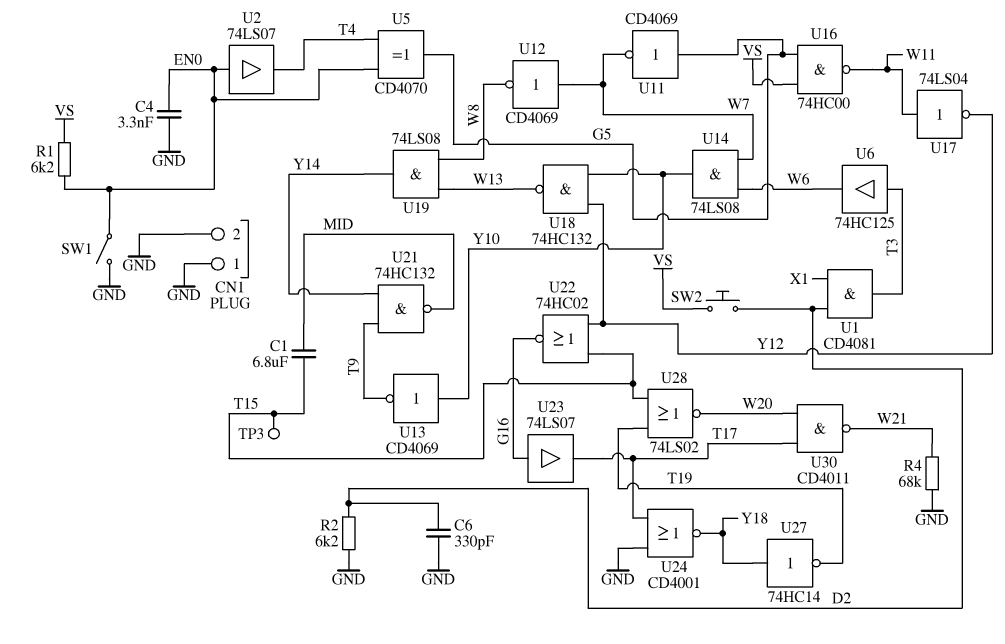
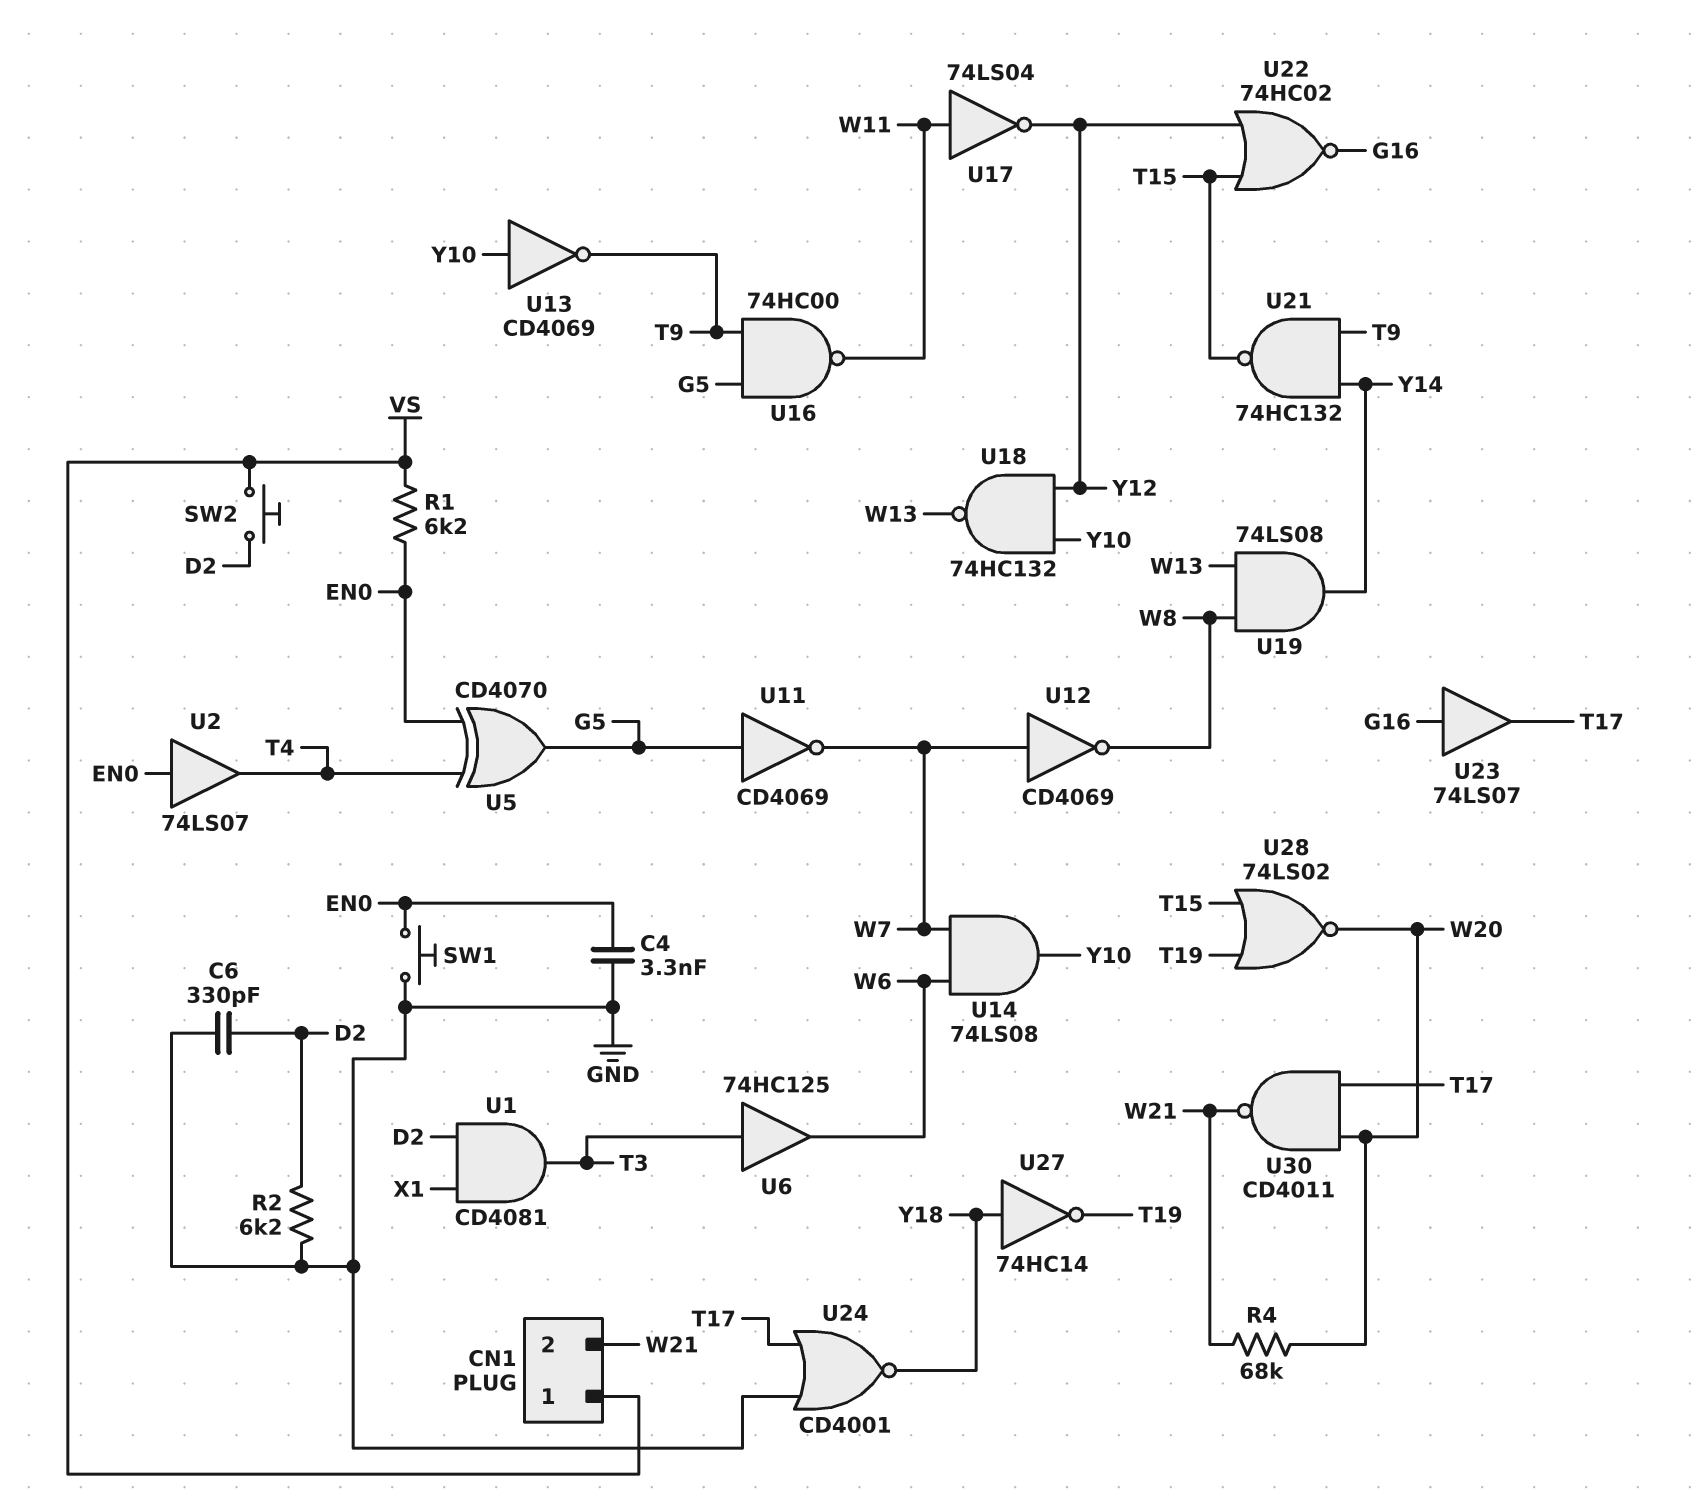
C1: 6.8uF (MID, T15) -> none
CN1 pin 1: GND -> VS
CN1 pin 2: GND -> W21
R4: 68k (GND, W21) -> 68k (W20, W21)
SW1: switch (EN0, GND) -> button (EN0, GND)
TP3: test point (T15) -> none
U16: NAND 74HC00 (in G5, in VS, out W11) -> NAND 74HC00 (in G5, in T9, out W11)
U21: NAND 74HC132 (in T9, in Y14, out MID) -> NAND 74HC132 (in T9, in Y14, out T15)

